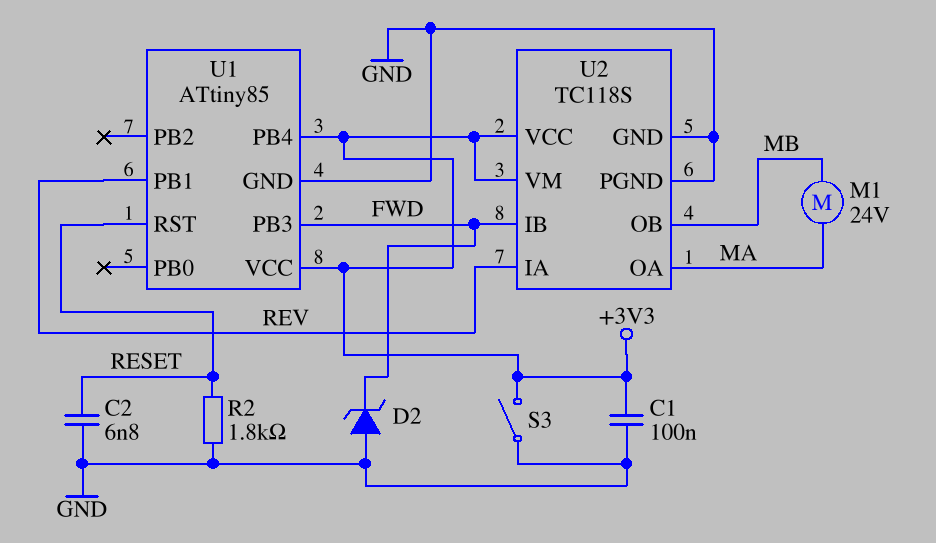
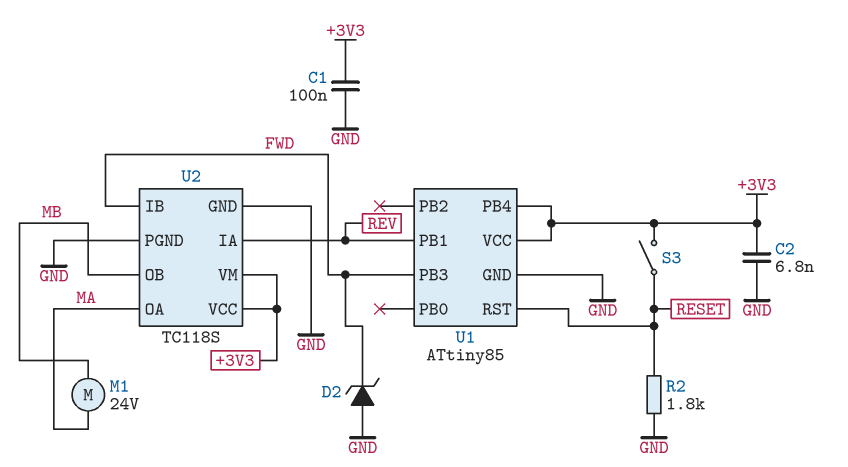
C2: 6.8nF (GND, RESET) -> 6.8nF (+3V3, GND)
S3: switch (+3V3, GND) -> switch (+3V3, RESET)

